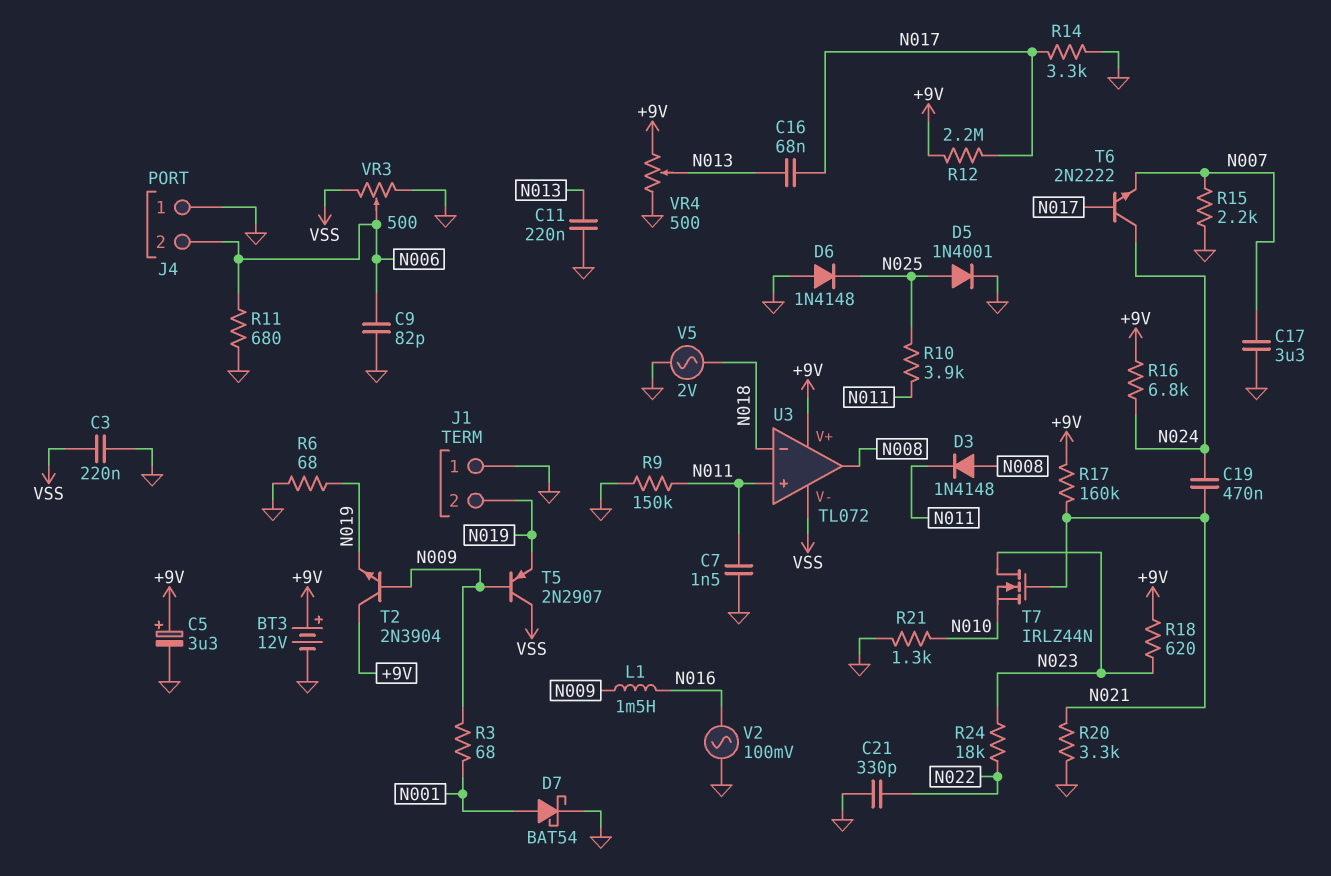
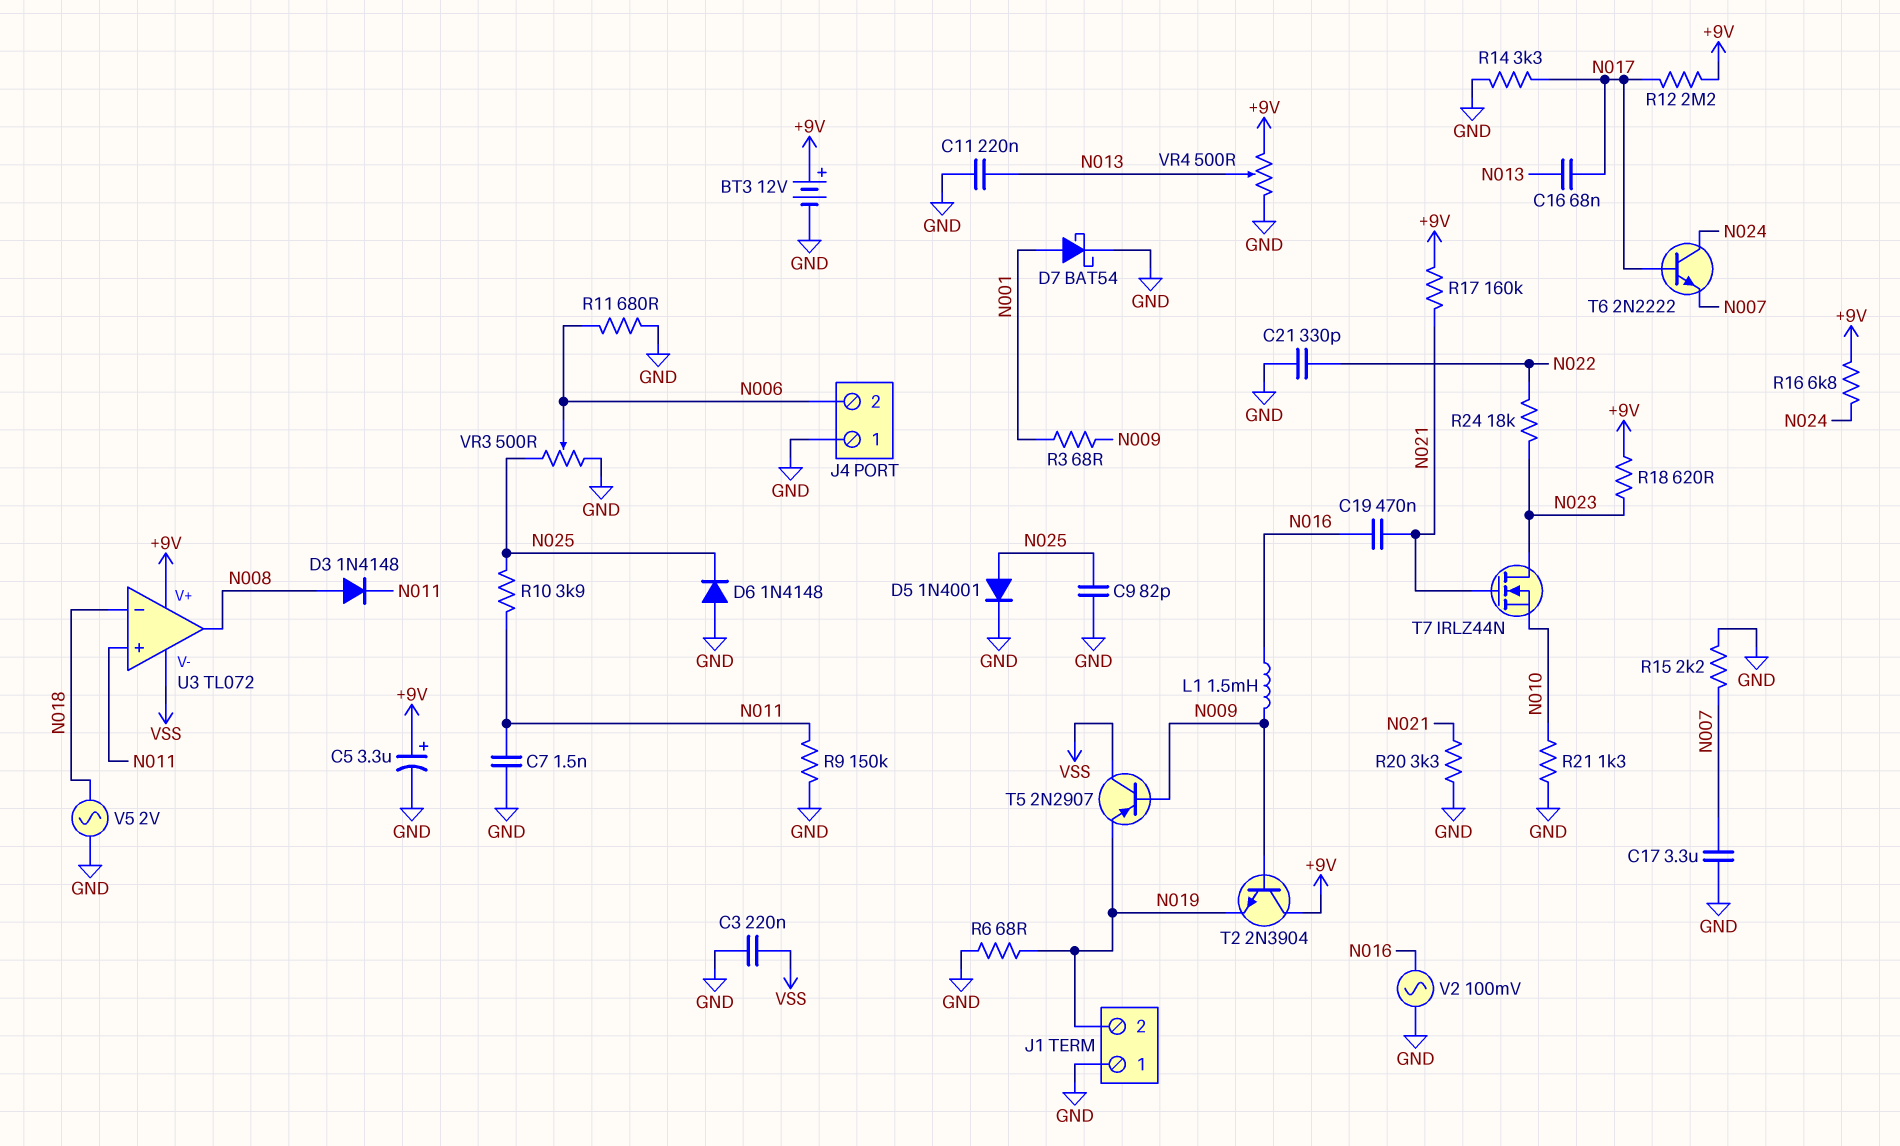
C9: 82pF (GND, N006) -> 82pF (GND, N025)
C19: 470nF (N021, N024) -> 470nF (N016, N021)
VR3: 500 (GND, VSS, wiper N006) -> 500 (GND, N025, wiper N006)

